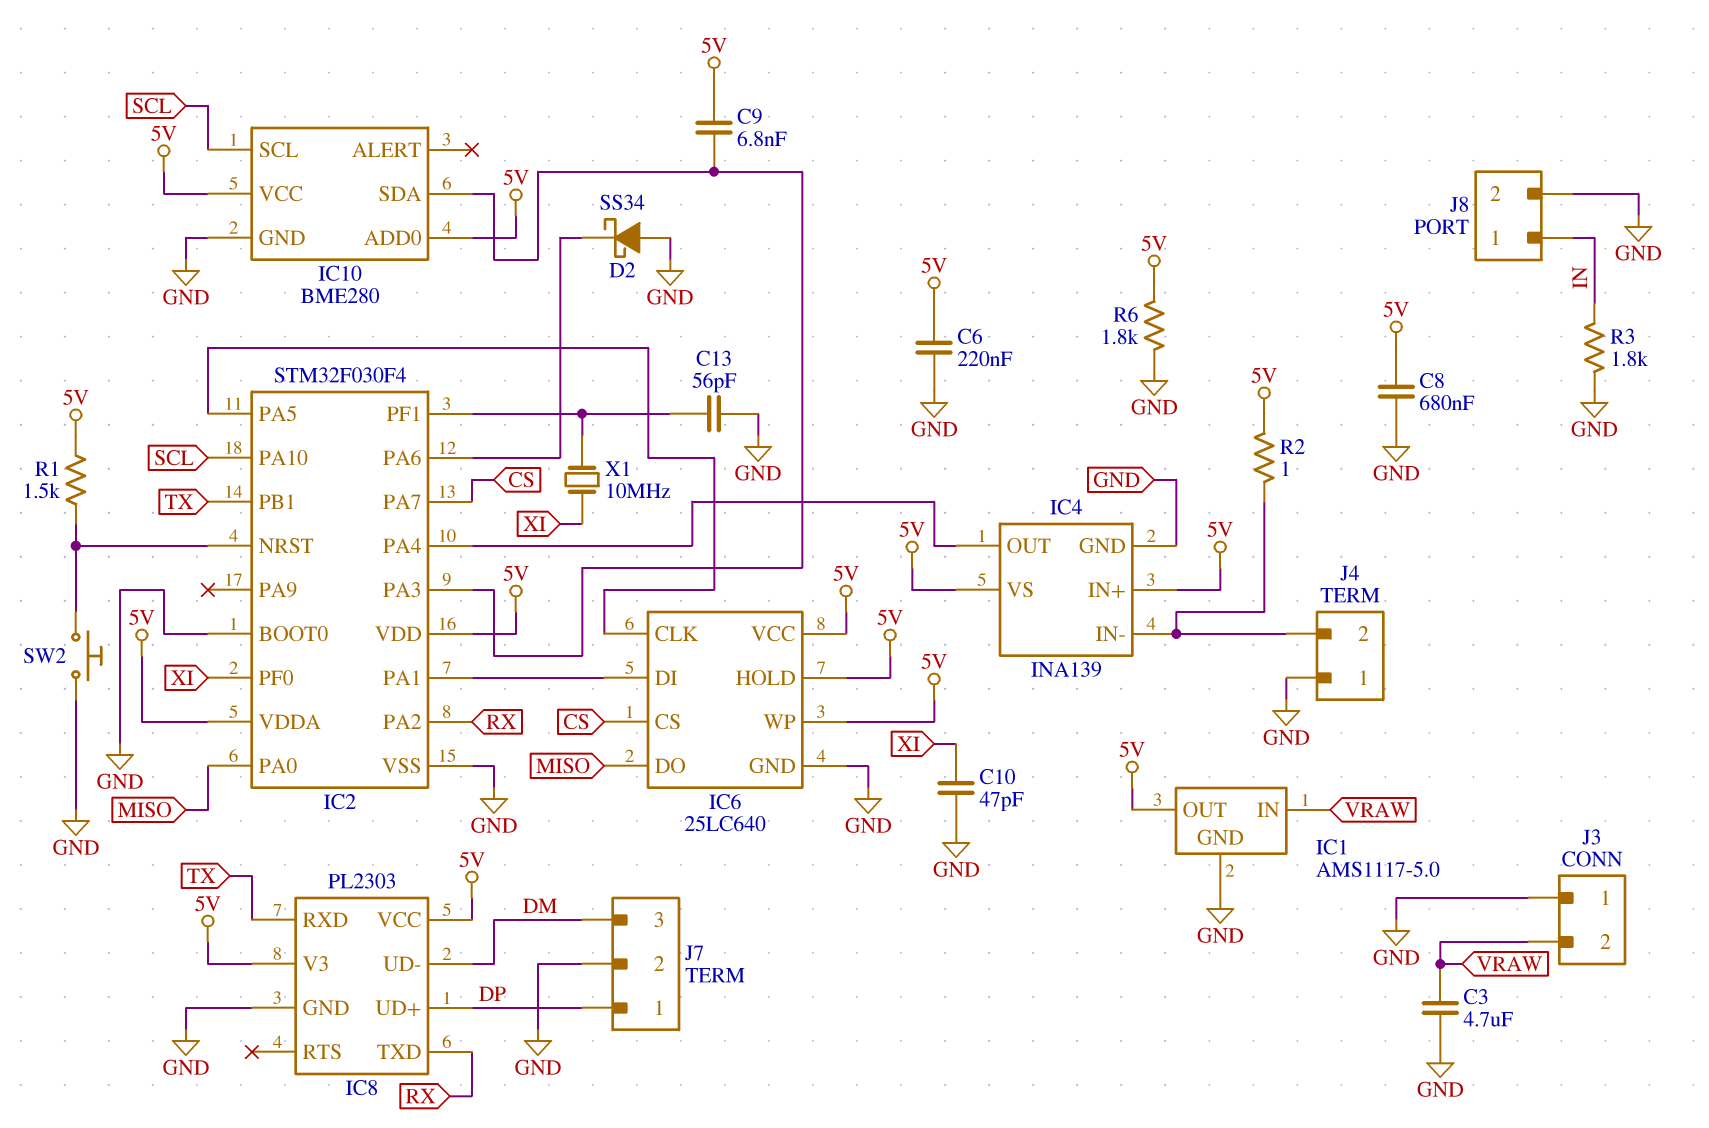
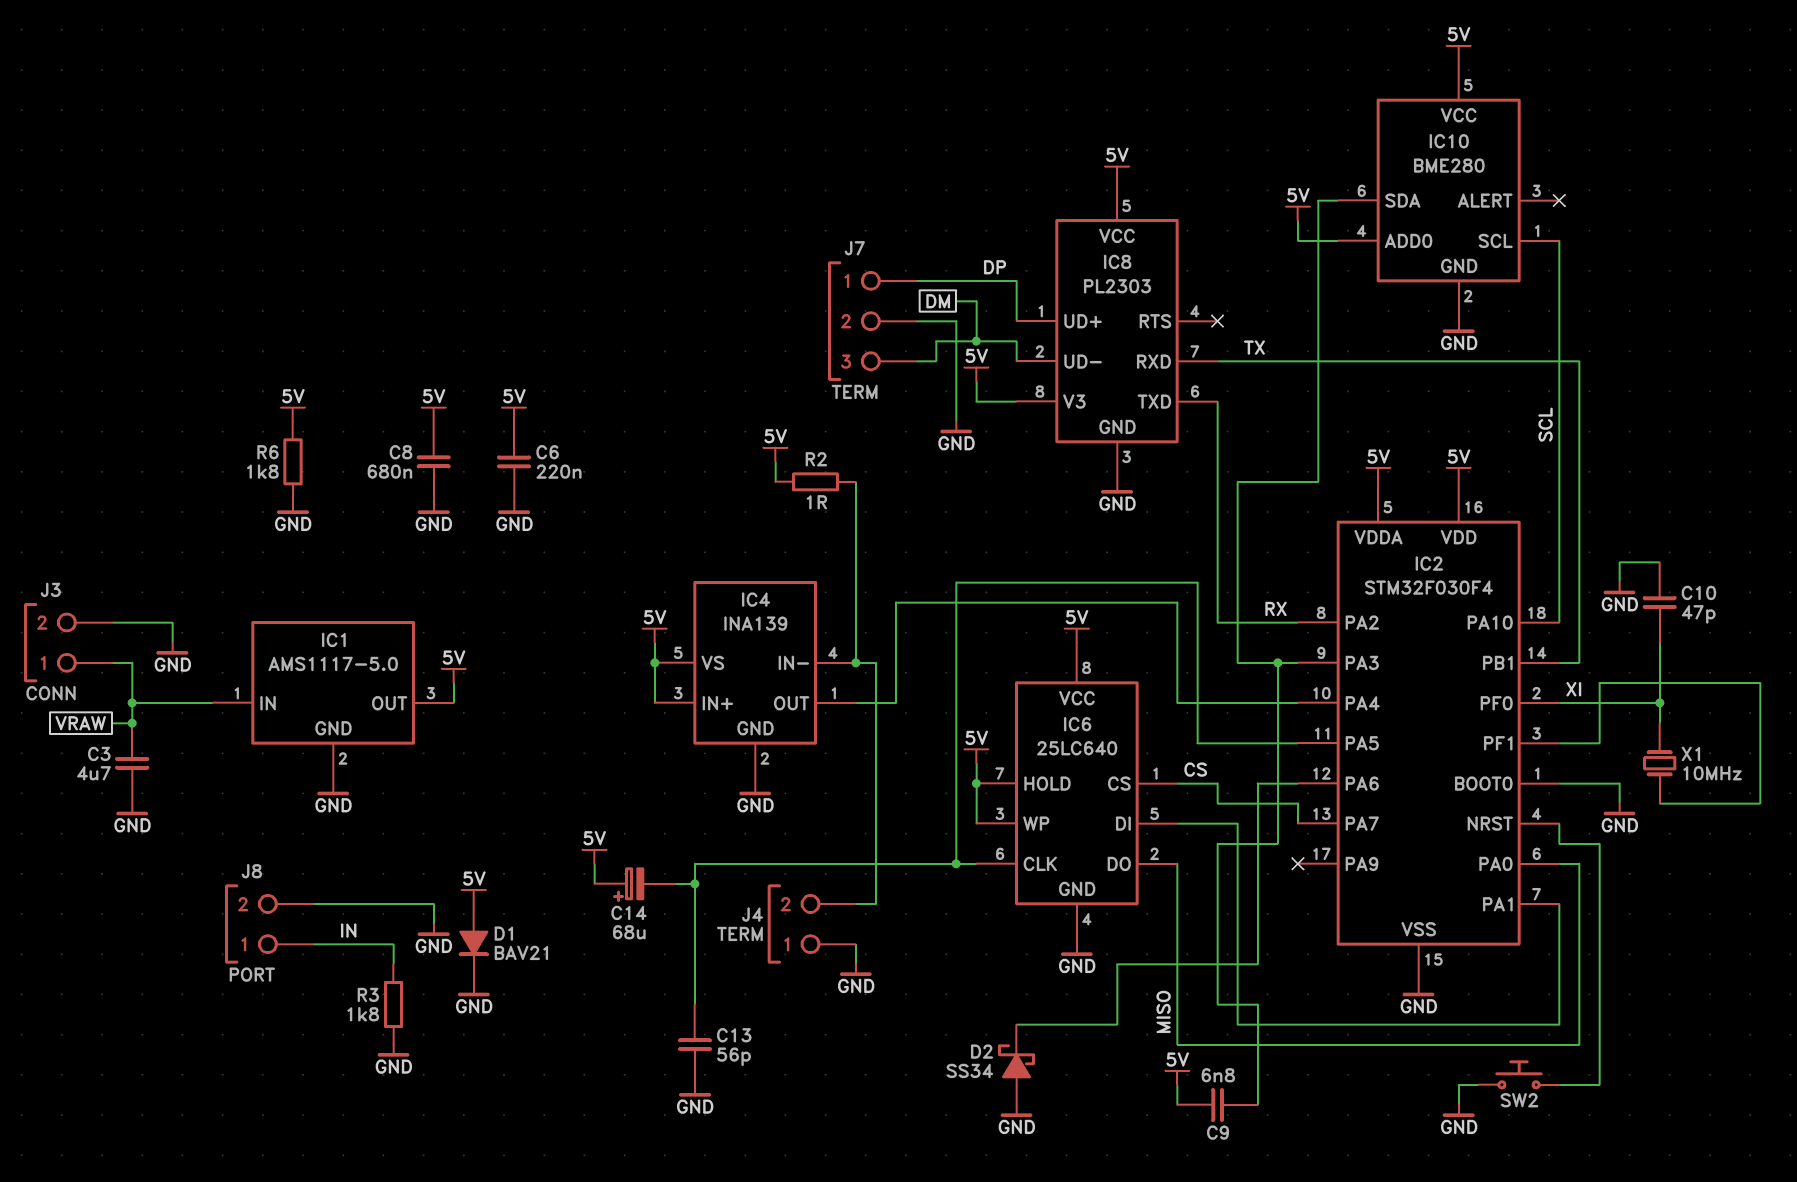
C13: 56pF (GND, IC2/PF1) -> 56pF (GND, IC2/PA5)
C14: none -> 68uF (plus 5V, minus IC2/PA5)
D1: none -> diode BAV21 (A 5V, K GND)
J3 pin 1: GND -> VRAW
J3 pin 2: VRAW -> GND
R1: 1.5k (5V, IC2/NRST) -> none

